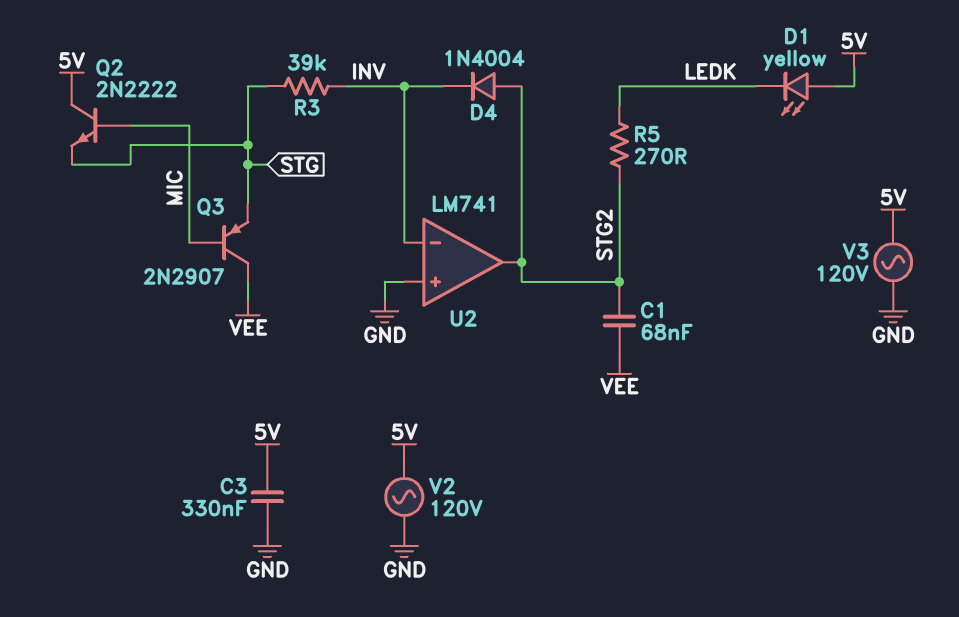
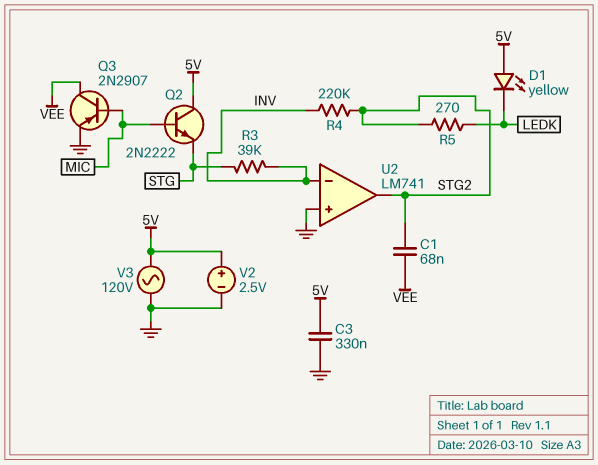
D4: diode 1N4004 (A STG2, K INV) -> none
Q3: PNP 2N2907 (B MIC, C VEE, E STG) -> PNP 2N2907 (B MIC, C VEE, E GND)
R4: none -> 220k (INV, STG2)
V2: AC 120V (5V, GND) -> 2.5V (plus 5V, minus GND)

